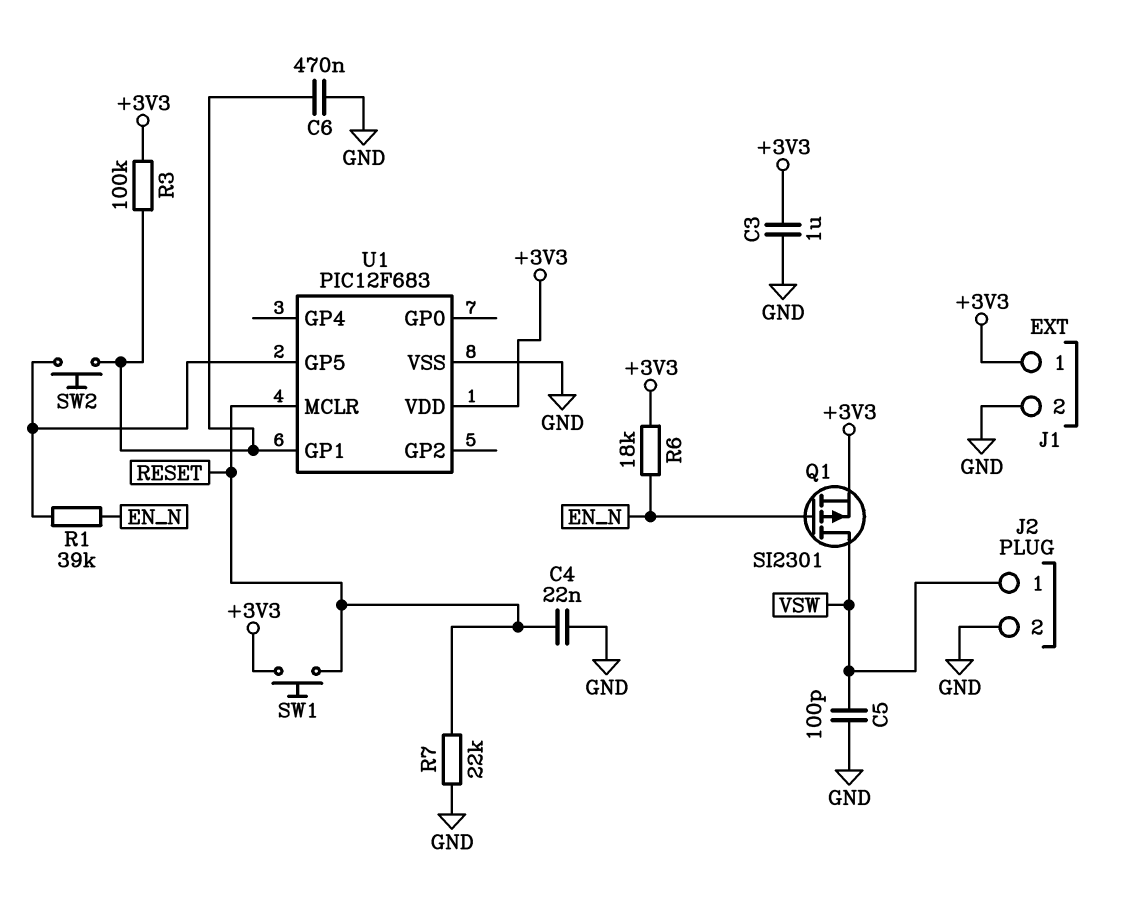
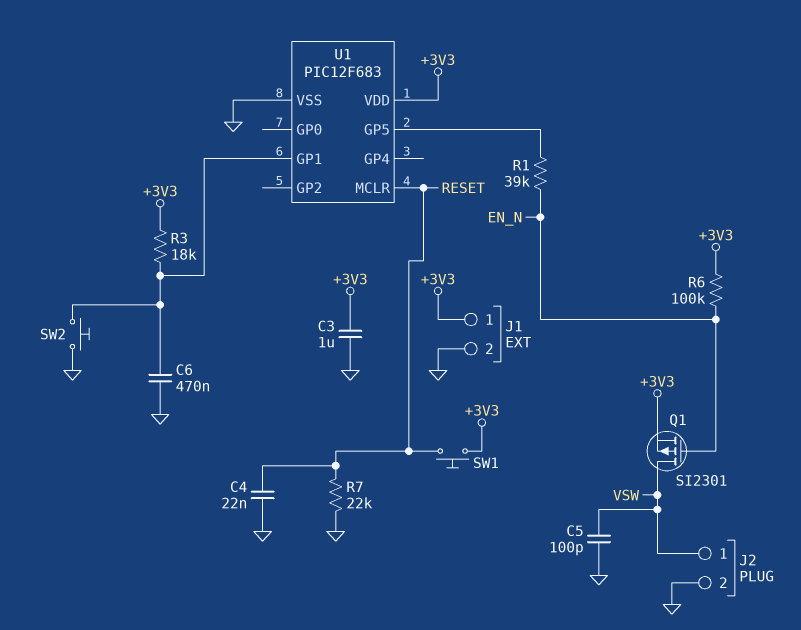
R3: 100k (+3V3, U1/GP1) -> 18k (+3V3, U1/GP1)
R6: 18k (+3V3, EN_N) -> 100k (+3V3, EN_N)
SW2: button (U1/GP1, U1/GP5) -> button (GND, U1/GP1)

